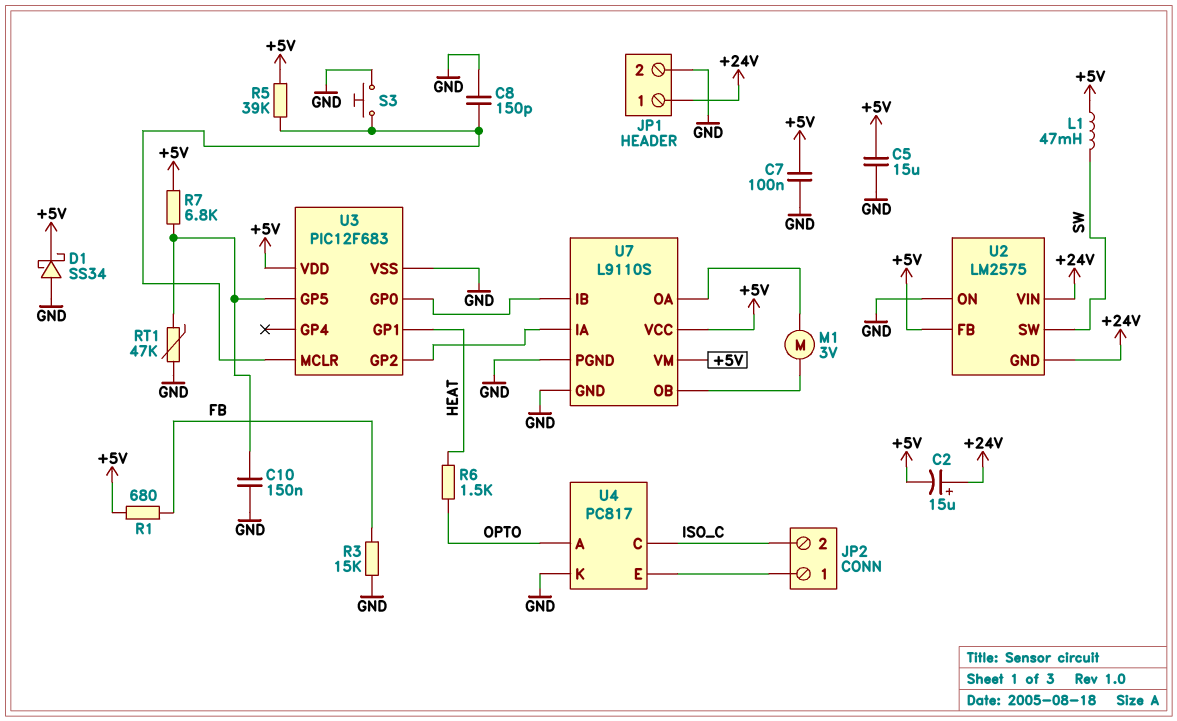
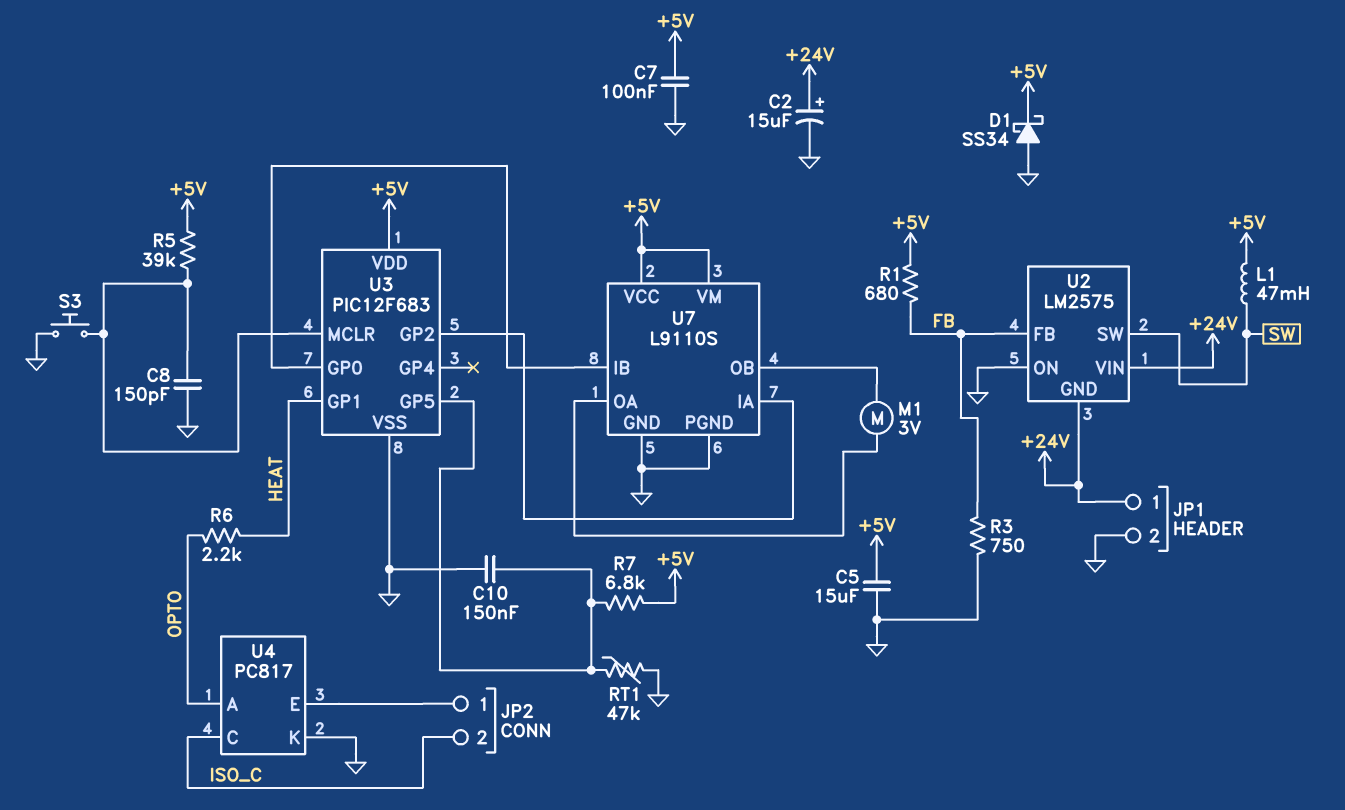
C2: 15uF (plus +24V, minus +5V) -> 15uF (plus +24V, minus GND)
R3: 15k (FB, GND) -> 750 (FB, GND)
R6: 1.5k (HEAT, OPTO) -> 2.2k (HEAT, OPTO)
U2 pin FB: +5V -> FB

